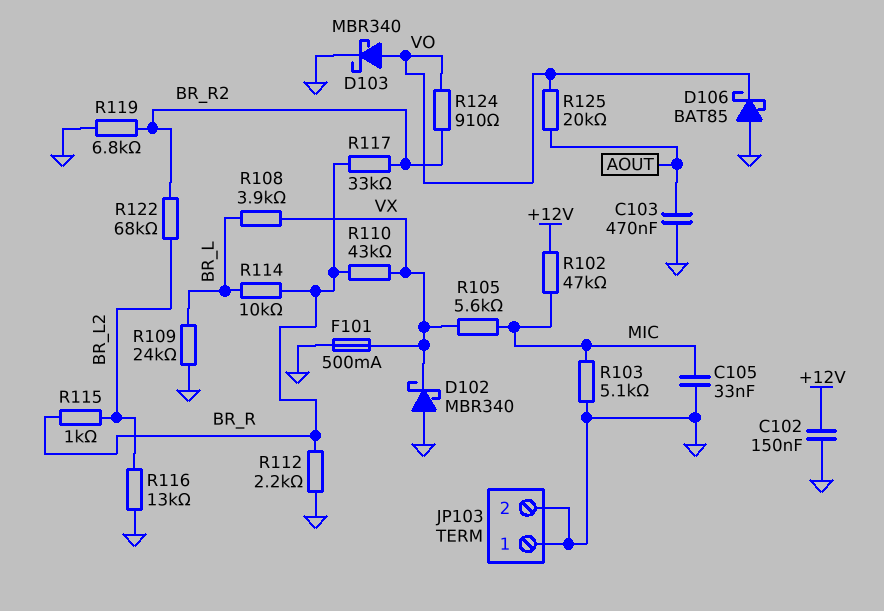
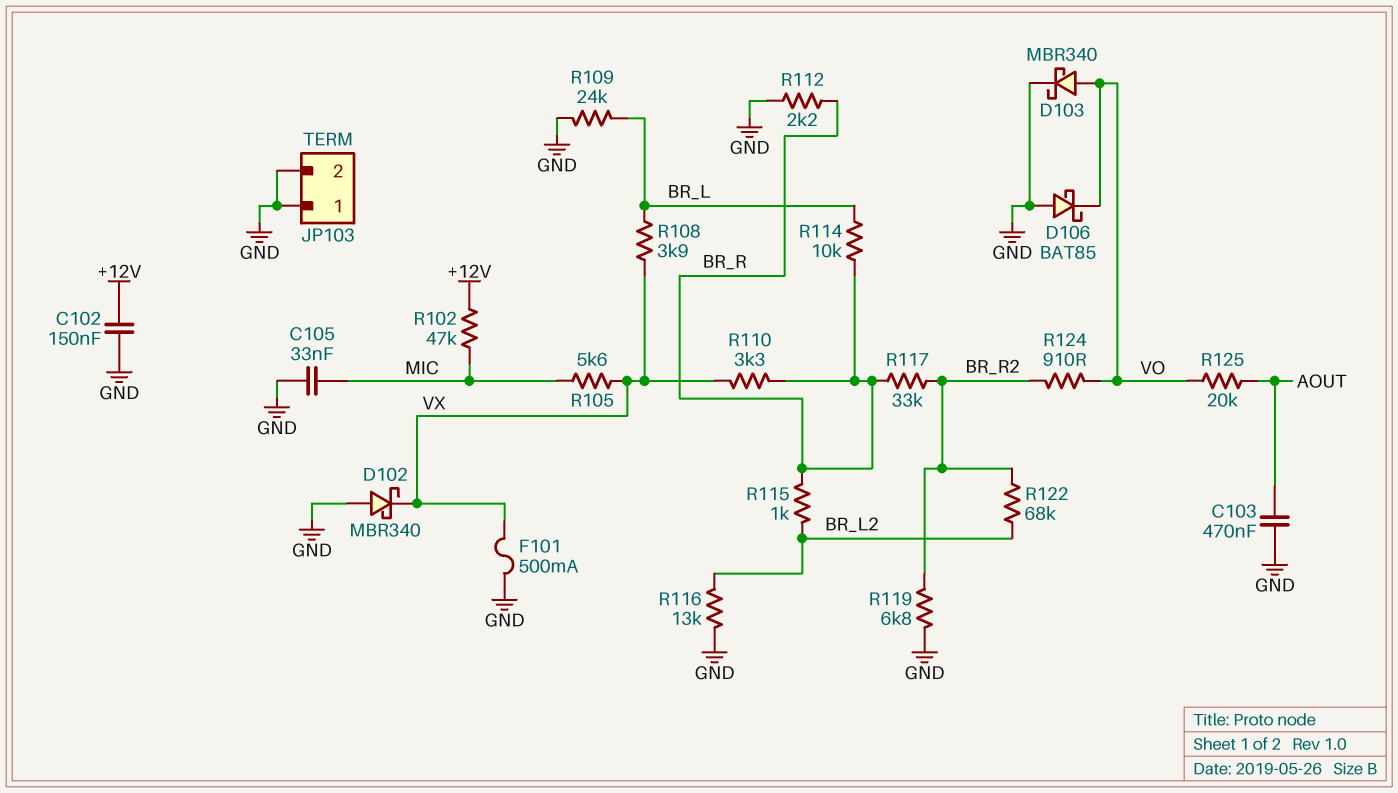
R103: 5.1k (GND, MIC) -> none
R110: 43k (BR_R, VX) -> 3.3k (BR_R, VX)

